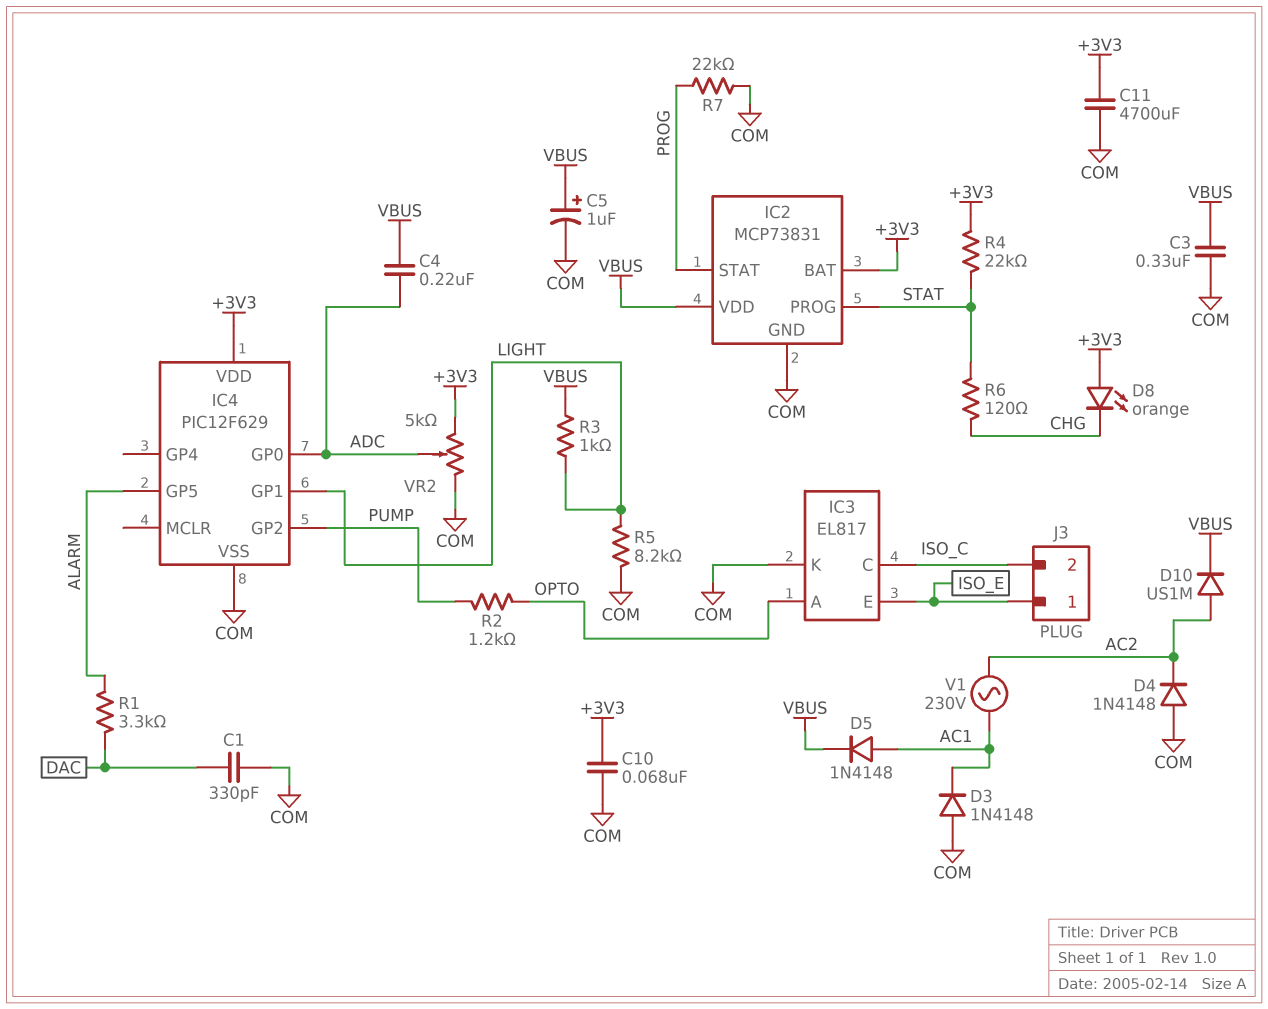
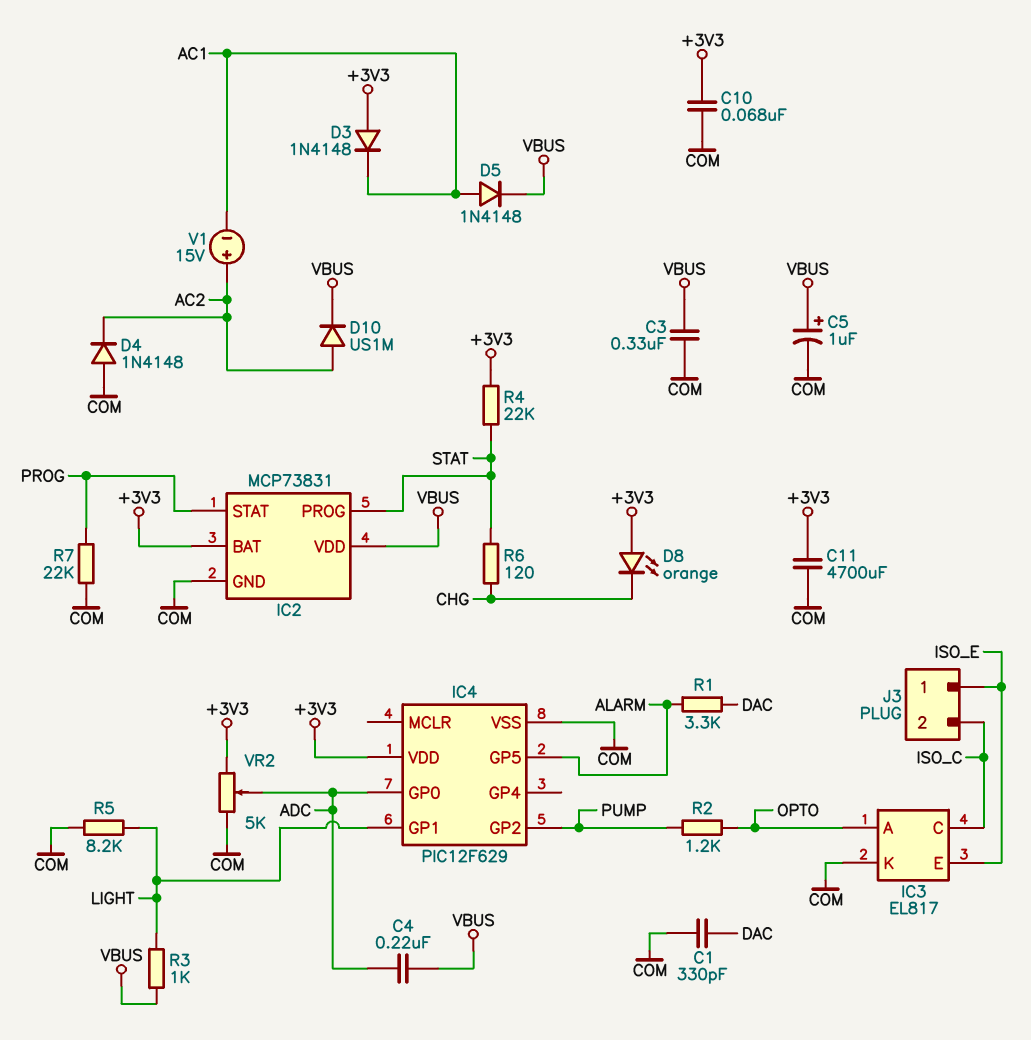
D3: diode 1N4148 (A COM, K AC1) -> diode 1N4148 (A +3V3, K AC1)
V1: AC 230V (AC1, AC2) -> 15V (plus AC2, minus AC1)

